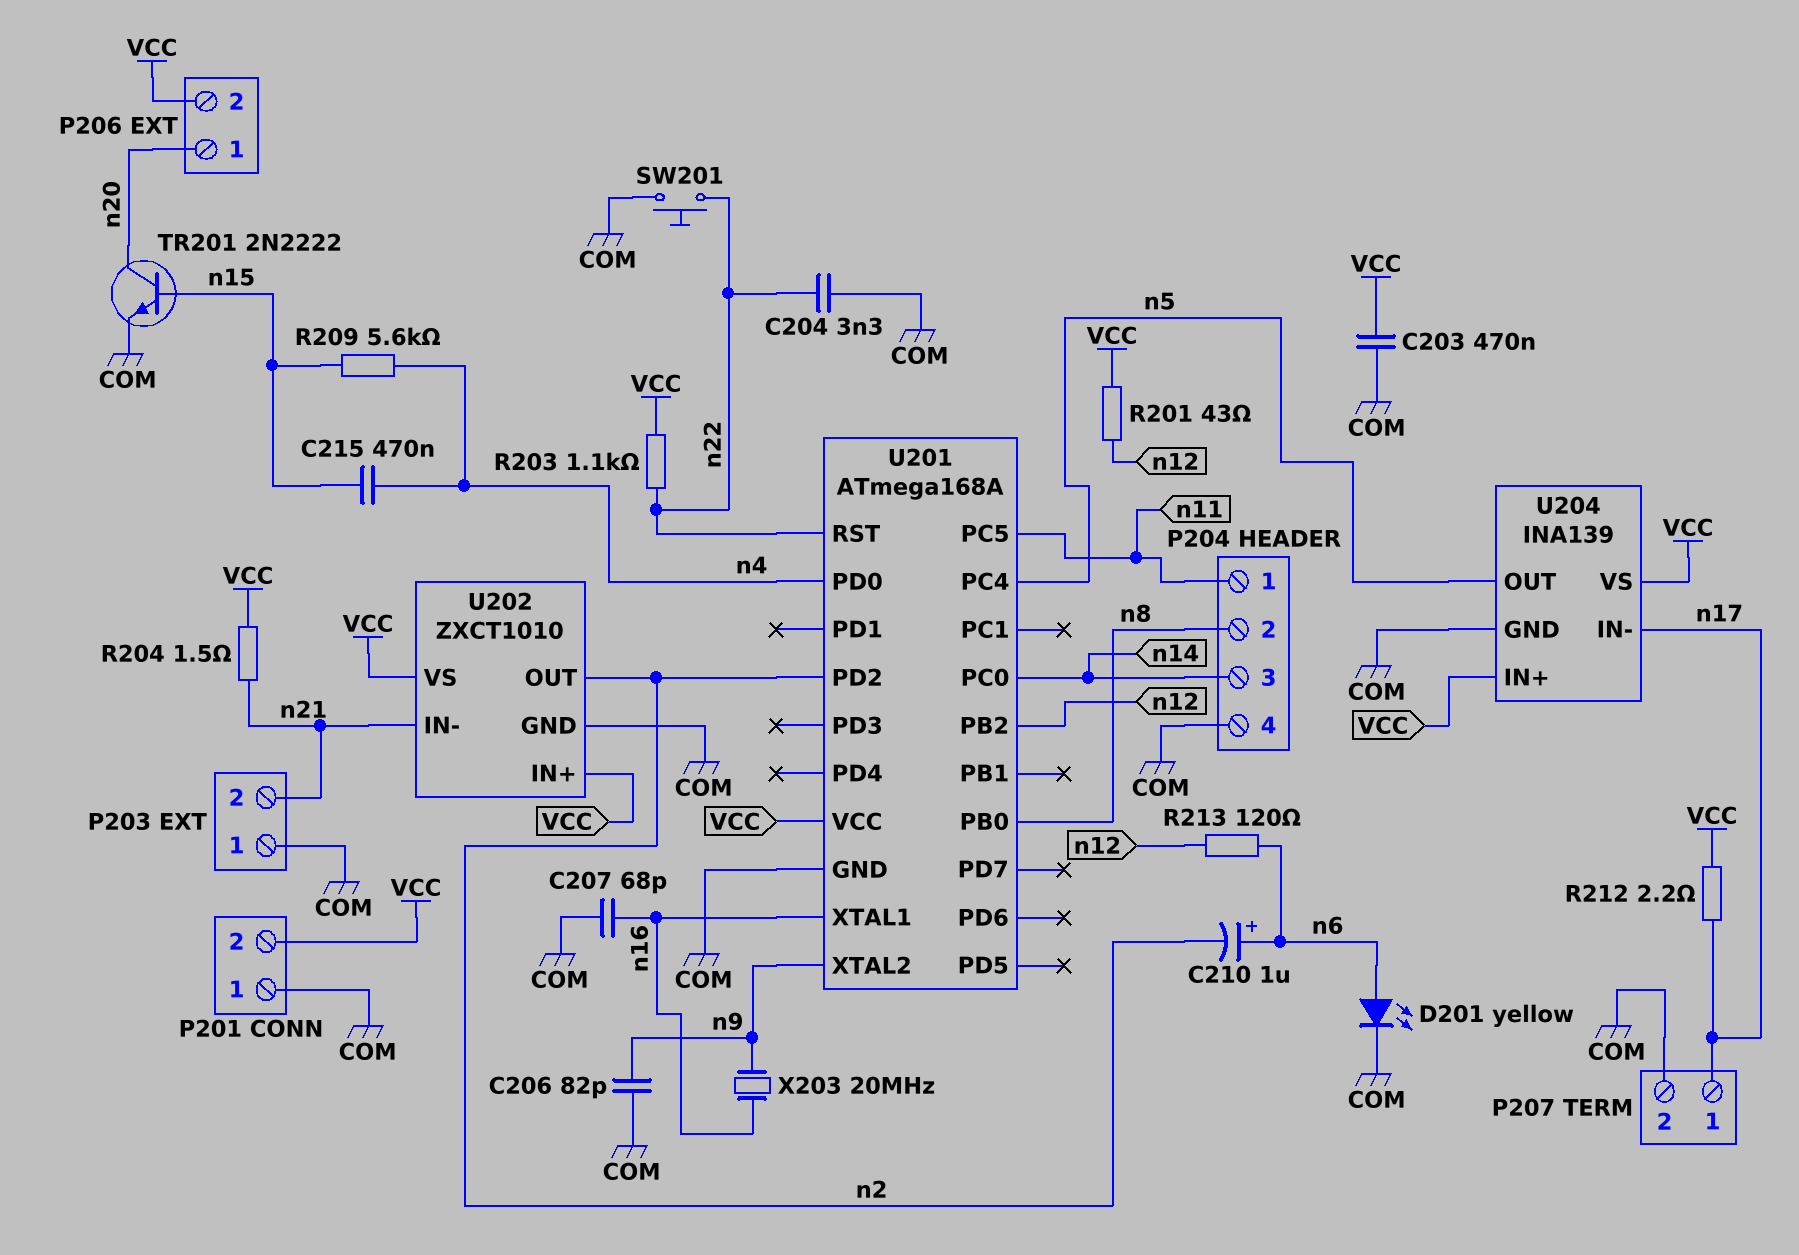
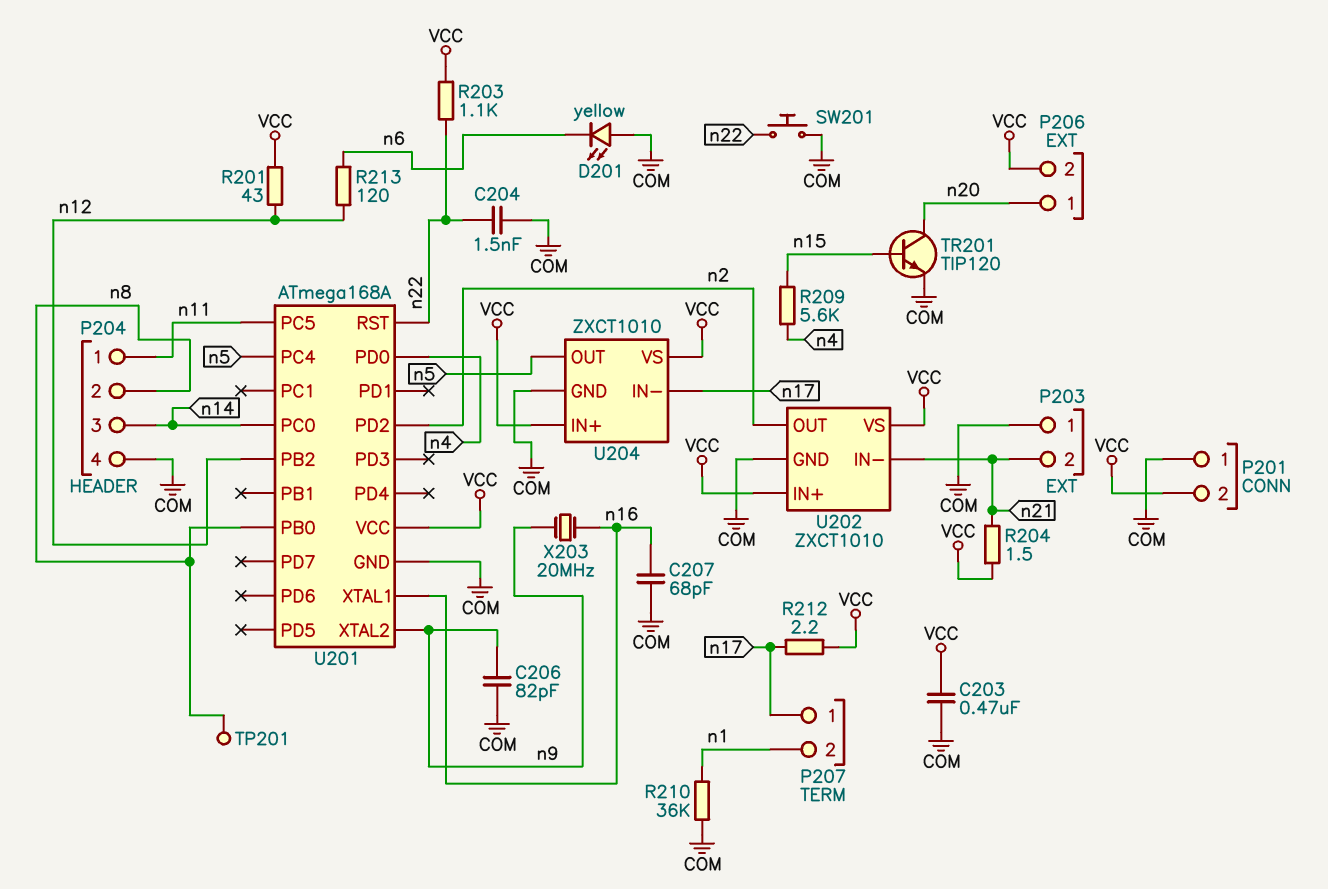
C204: 3.3nF (COM, n22) -> 1.5nF (COM, n22)
C210: 1uF (plus n6, minus n2) -> none
C215: 470nF (n4, n15) -> none
D201: LED yellow (A n6, K COM) -> LED yellow (A COM, K n6)
P207 pin 2: COM -> n1
R210: none -> 36k (COM, n1)
TP201: none -> test point (n8)
TR201: NPN 2N2222 (B n15, C n20, E COM) -> NPN TIP120 (B n15, C n20, E COM)
U204: INA139 -> ZXCT1010

